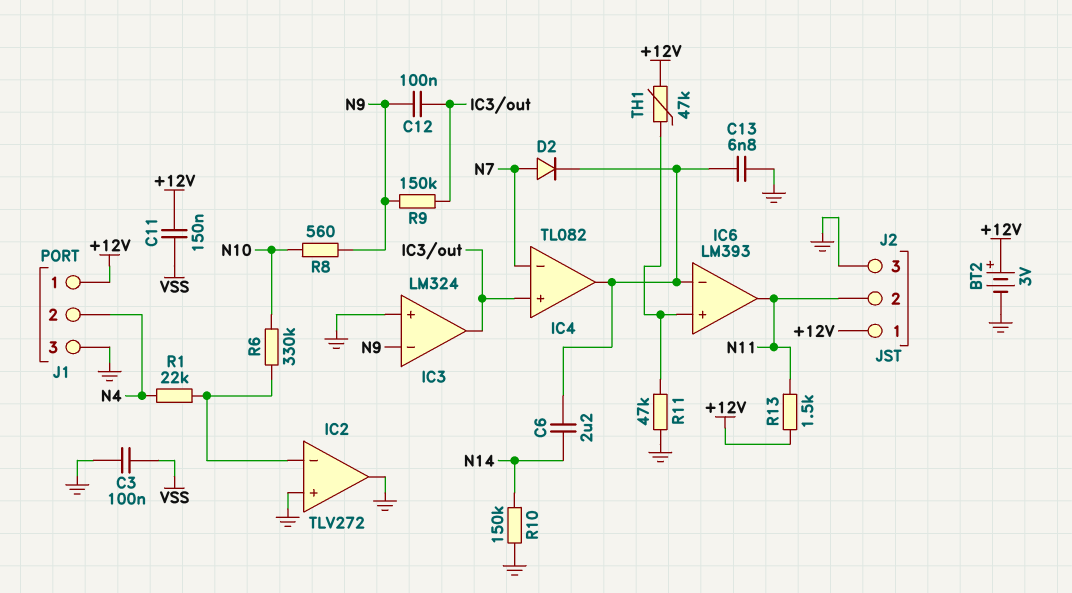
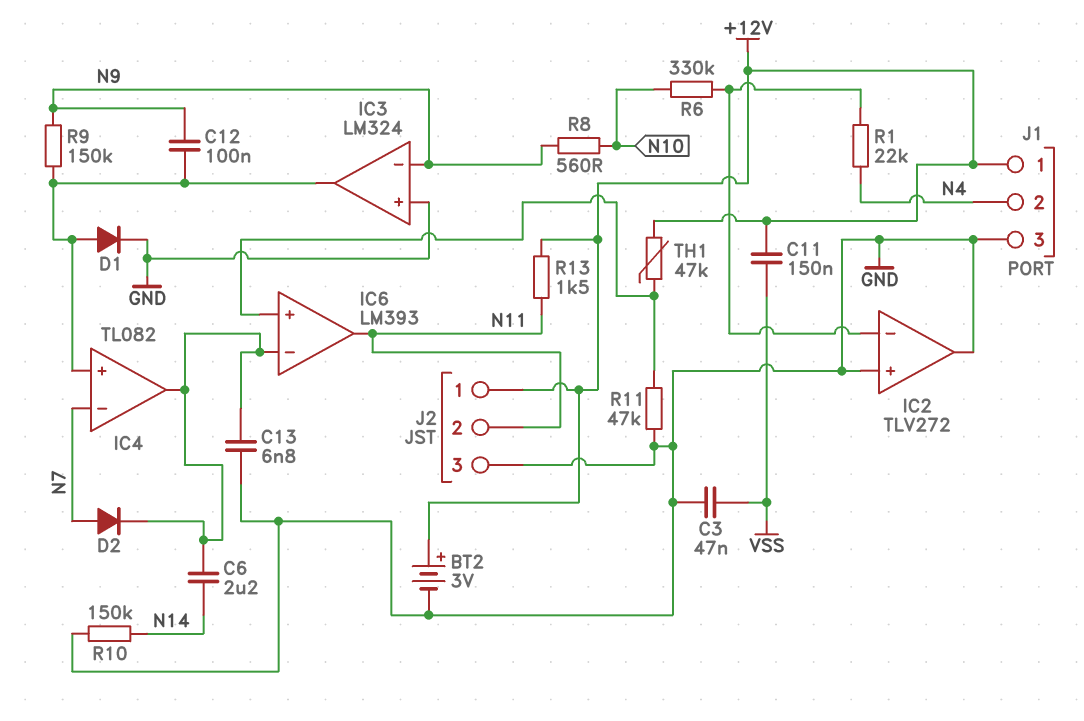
C3: 100nF (GND, VSS) -> 47nF (GND, VSS)
D1: none -> diode (A IC3/out, K GND)

